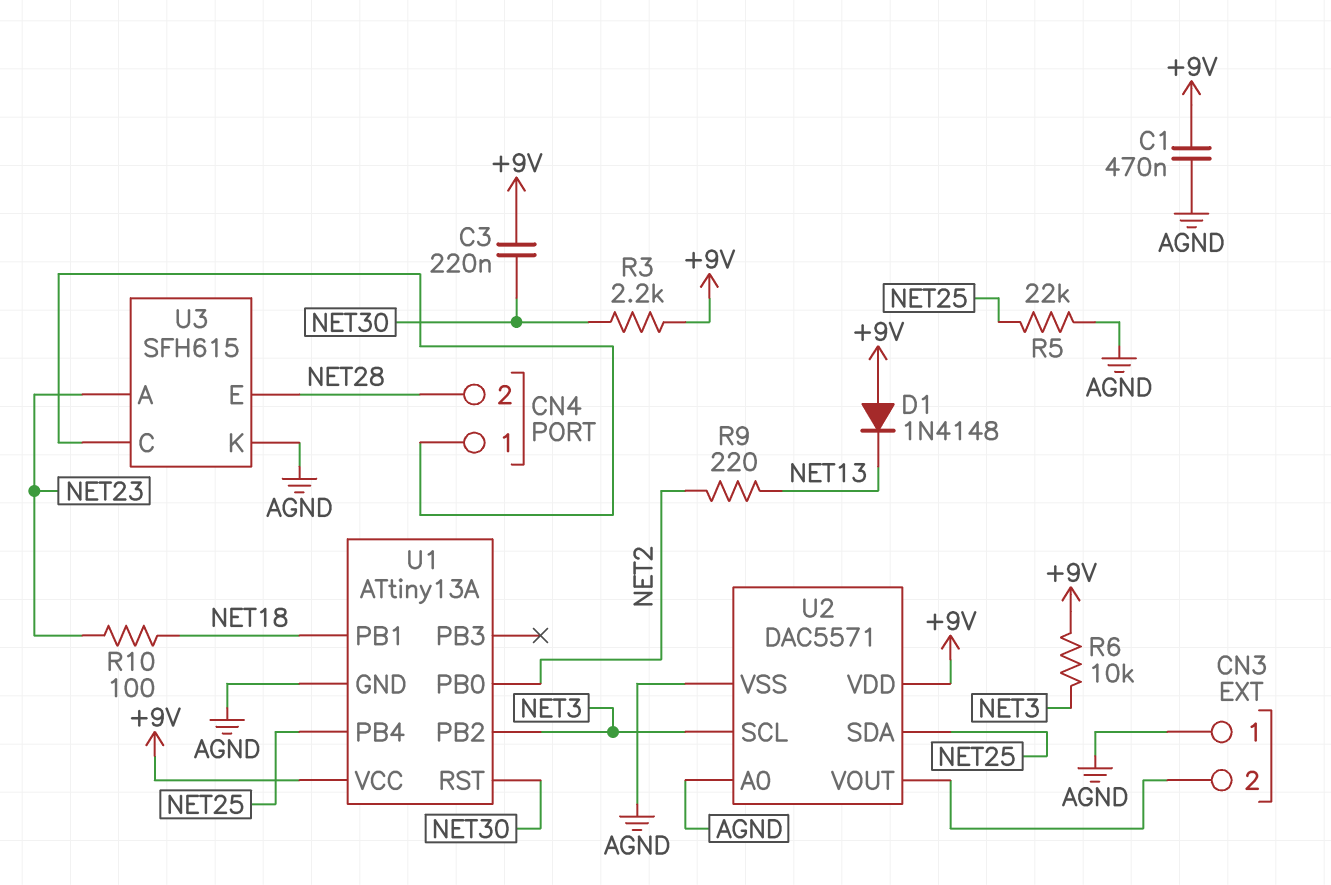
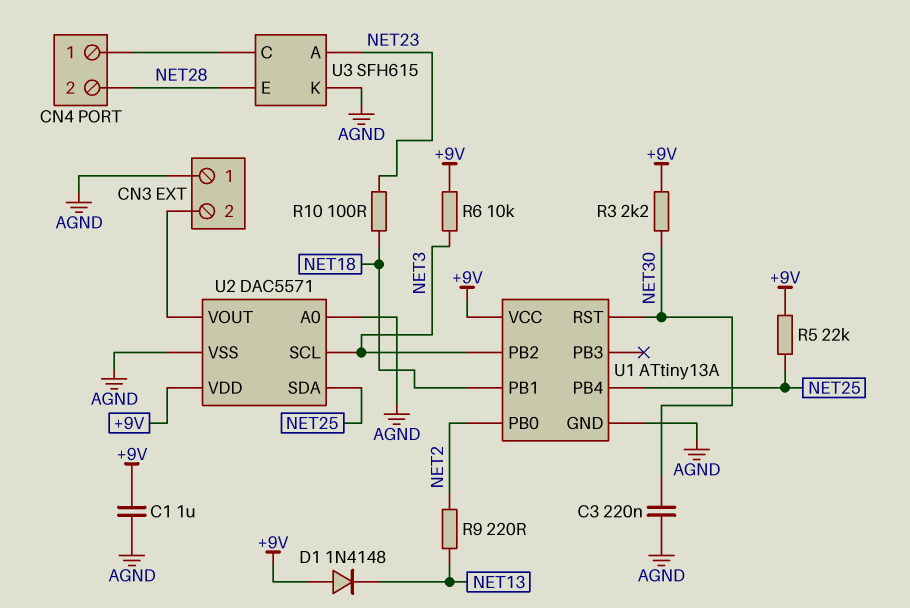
C1: 470nF (+9V, AGND) -> 1uF (+9V, AGND)
C3: 220nF (+9V, NET30) -> 220nF (AGND, NET30)
R5: 22k (AGND, NET25) -> 22k (+9V, NET25)

